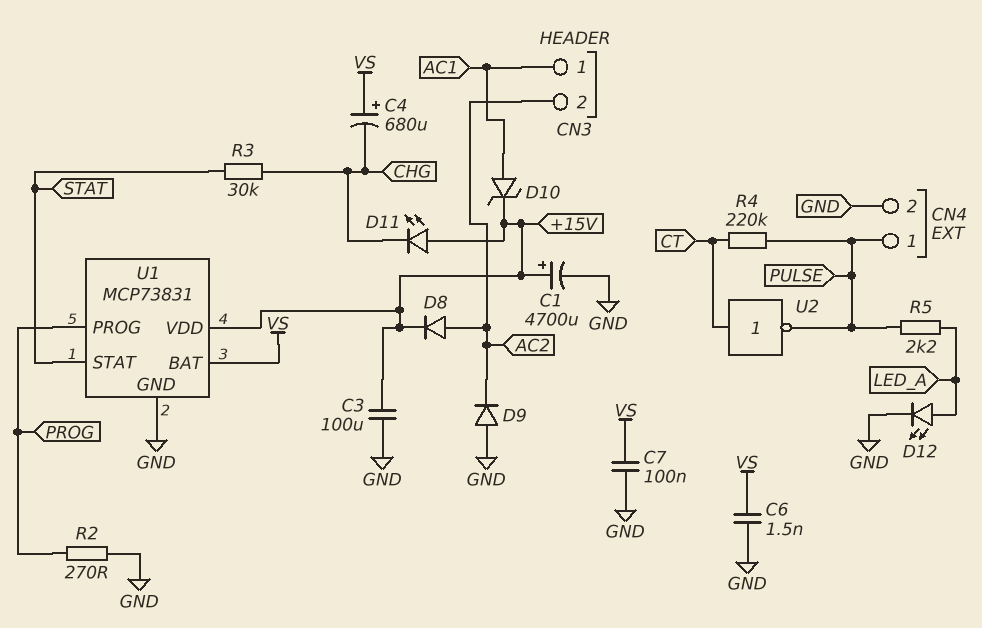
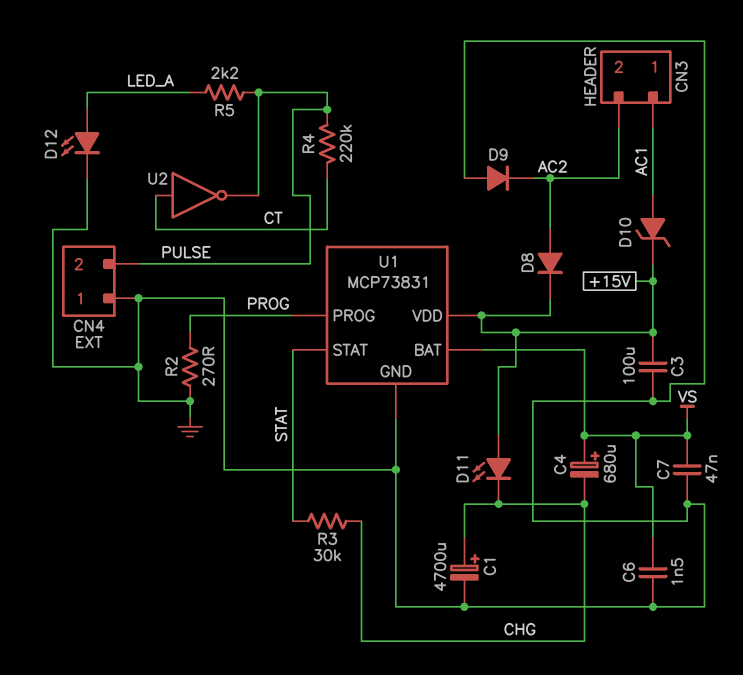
C1: 4700uF (plus +15V, minus GND) -> 4700uF (plus CHG, minus GND)
C7: 100nF (GND, VS) -> 47nF (GND, VS)
CN4 pin 1: PULSE -> GND
CN4 pin 2: GND -> PULSE

